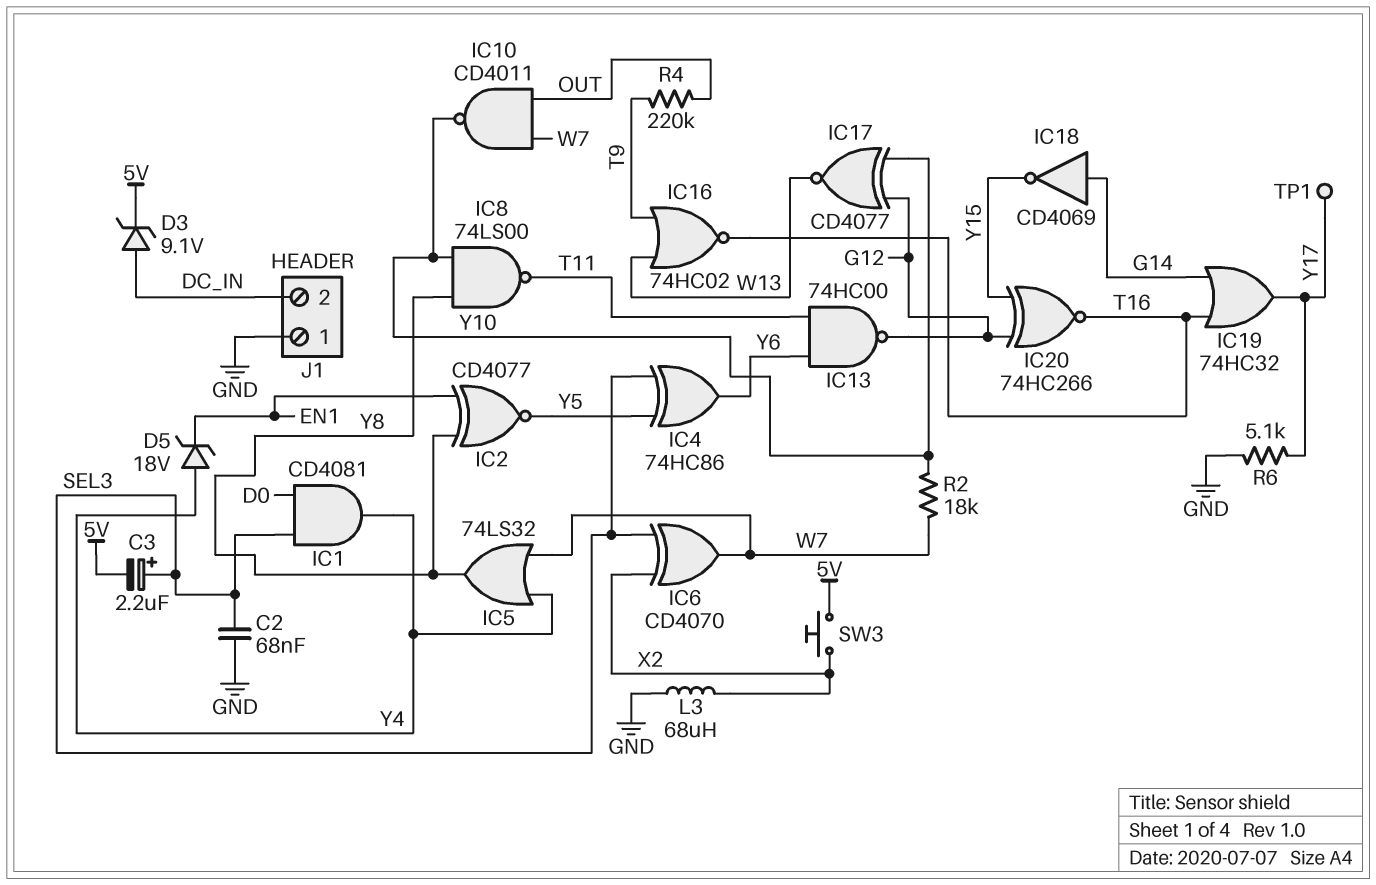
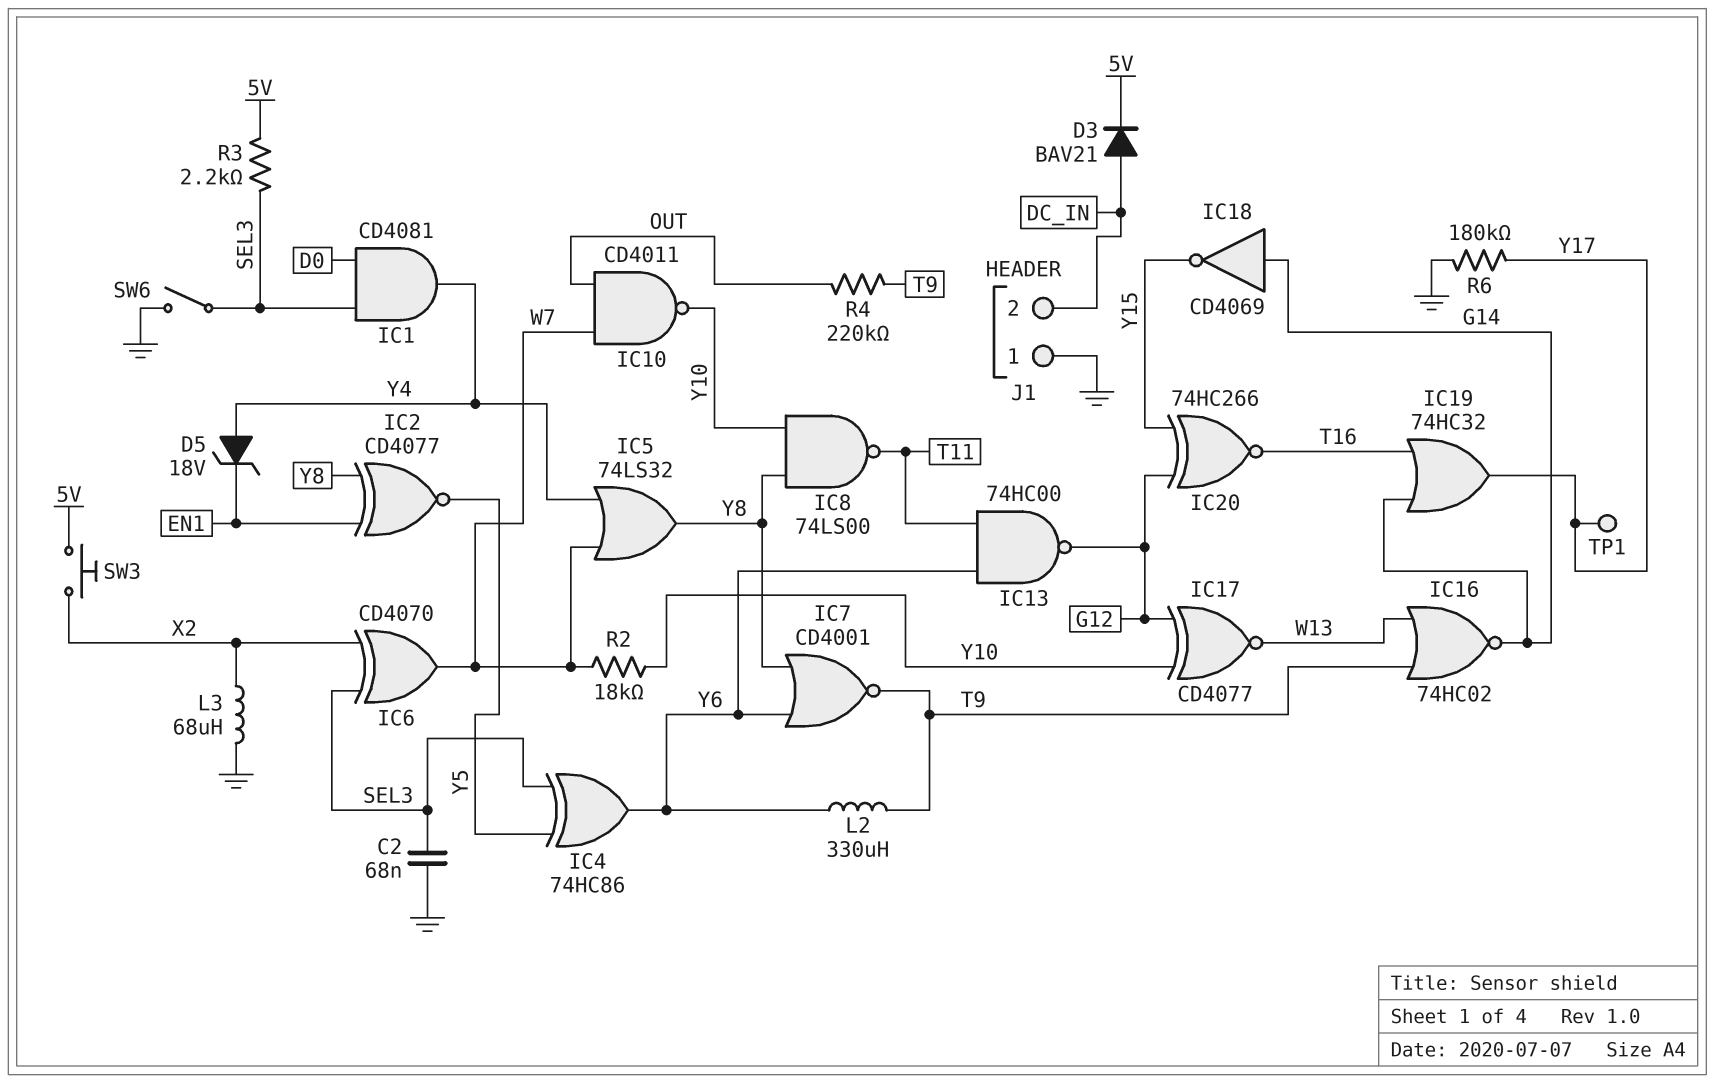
C3: 2.2uF (plus SEL3, minus 5V) -> none
D3: zener 9.1V (A DC_IN, K 5V) -> diode BAV21 (A DC_IN, K 5V)
IC7: none -> NOR CD4001 (in Y6, in Y8, out T9)
IC16: NOR 74HC02 (in T9, in W13, out T16) -> NOR 74HC02 (in T9, in W13, out G14)
L2: none -> 330uH (T9, Y6)
R3: none -> 2.2k (5V, SEL3)
R6: 5.1k (GND, Y17) -> 180k (GND, Y17)
SW6: none -> switch (GND, SEL3)

